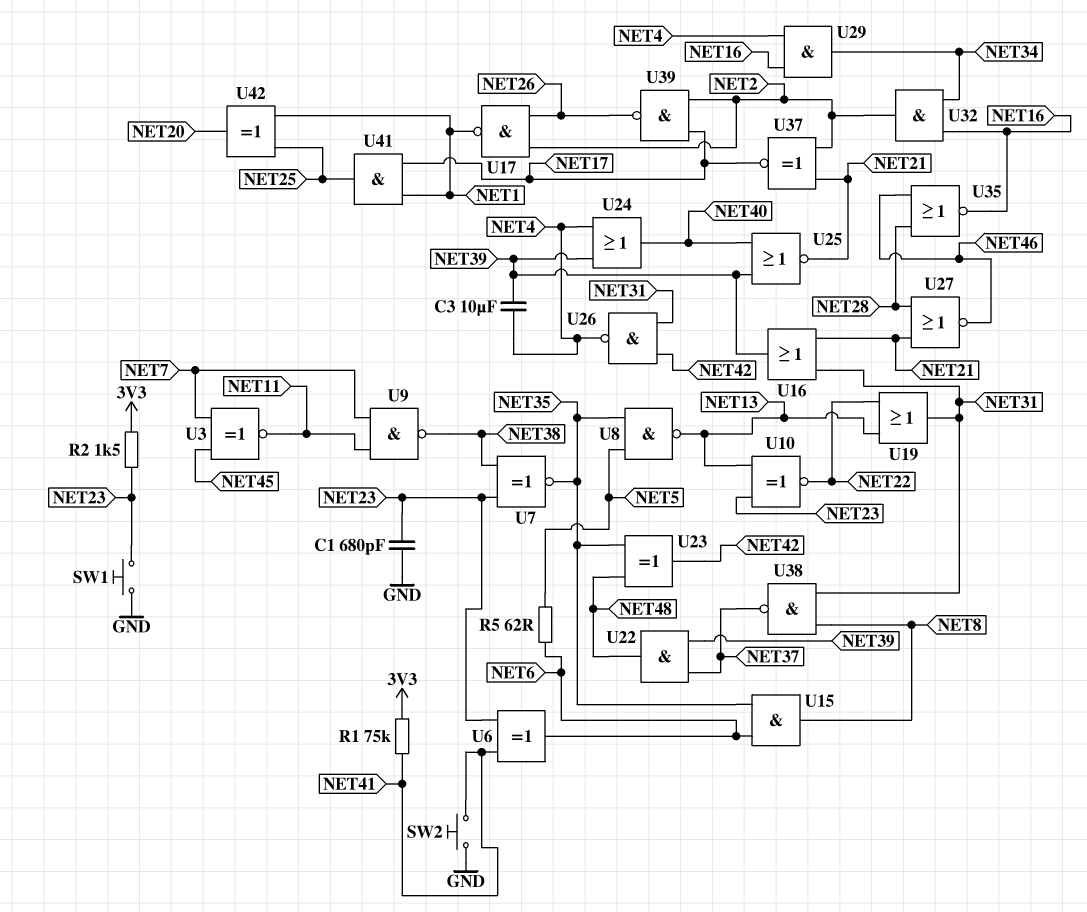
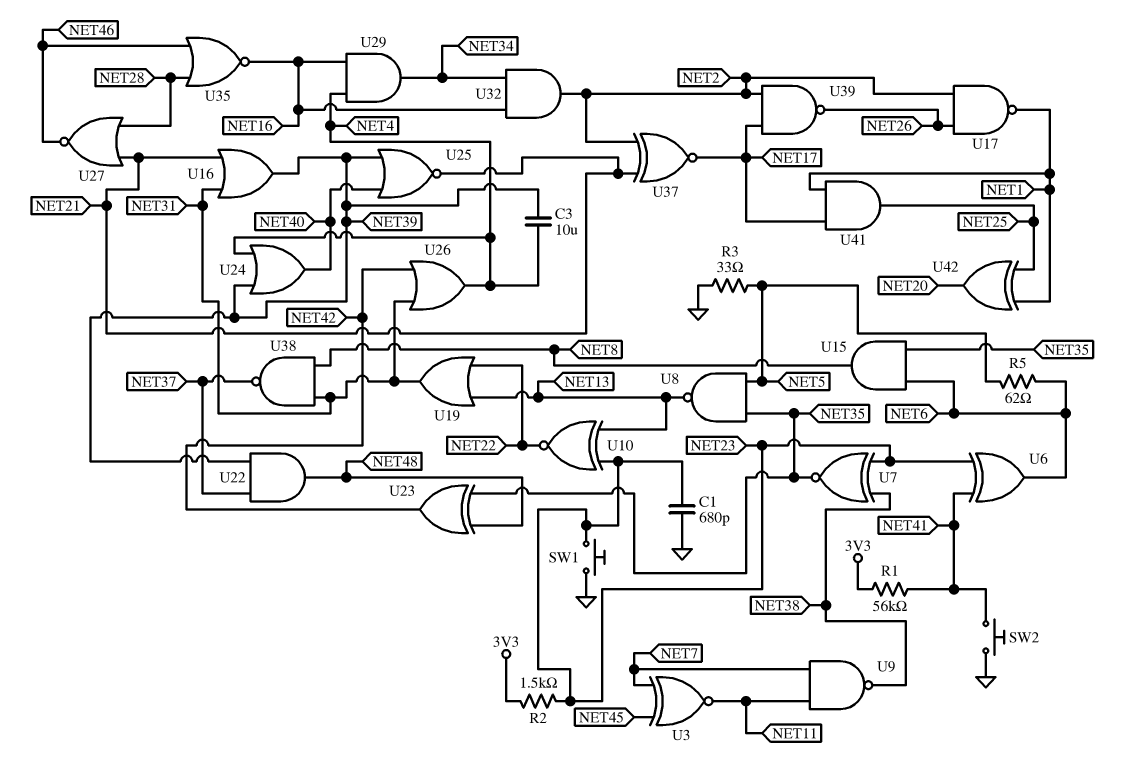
R1: 75k (3V3, NET41) -> 56k (3V3, NET41)
R3: none -> 33 (GND, NET5)
U26: NAND (in NET31, in NET42, out NET4) -> OR (in NET31, in NET42, out NET4)

